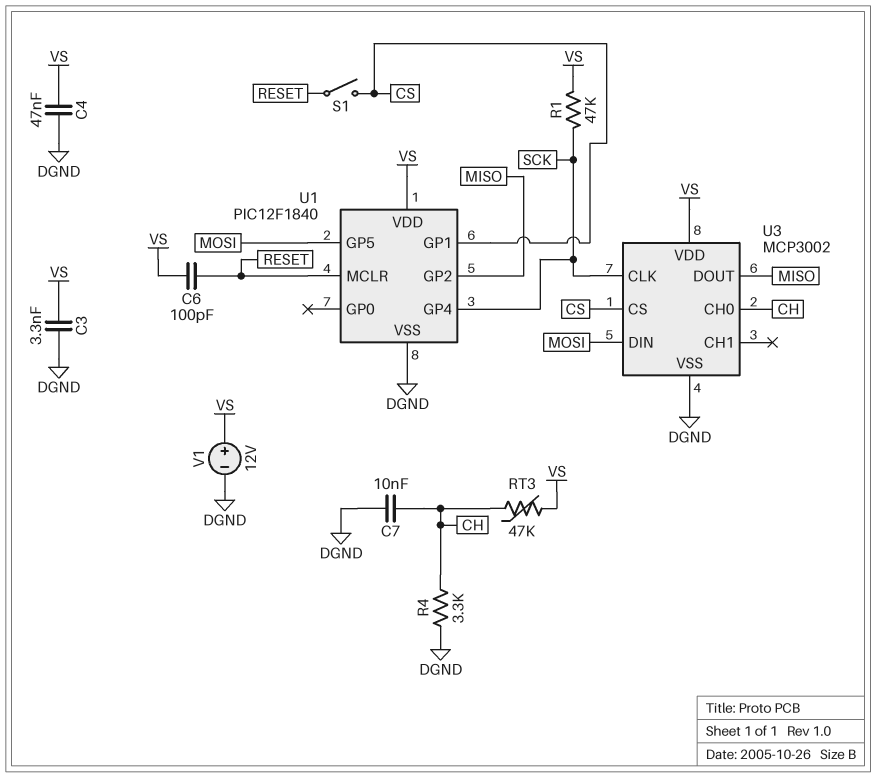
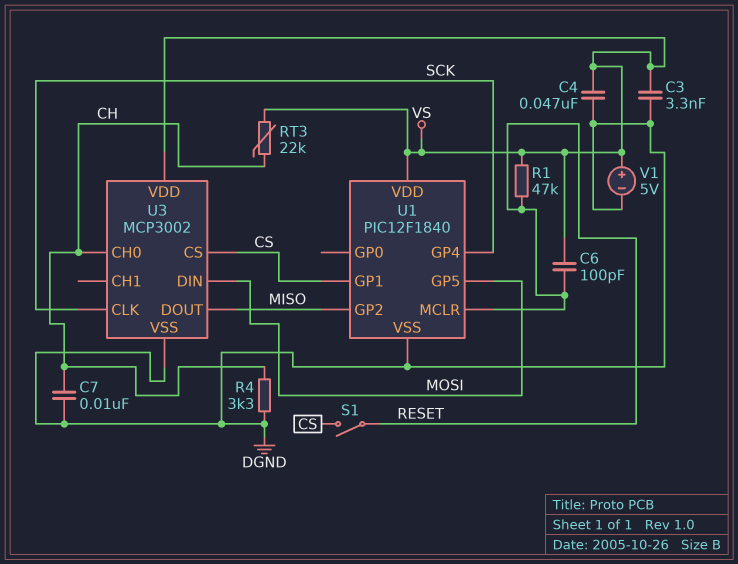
R1: 47k (SCK, VS) -> 47k (RESET, VS)
RT3: 47k (CH, VS) -> 22k (CH, VS)
V1: 12V (plus VS, minus DGND) -> 5V (plus VS, minus DGND)

